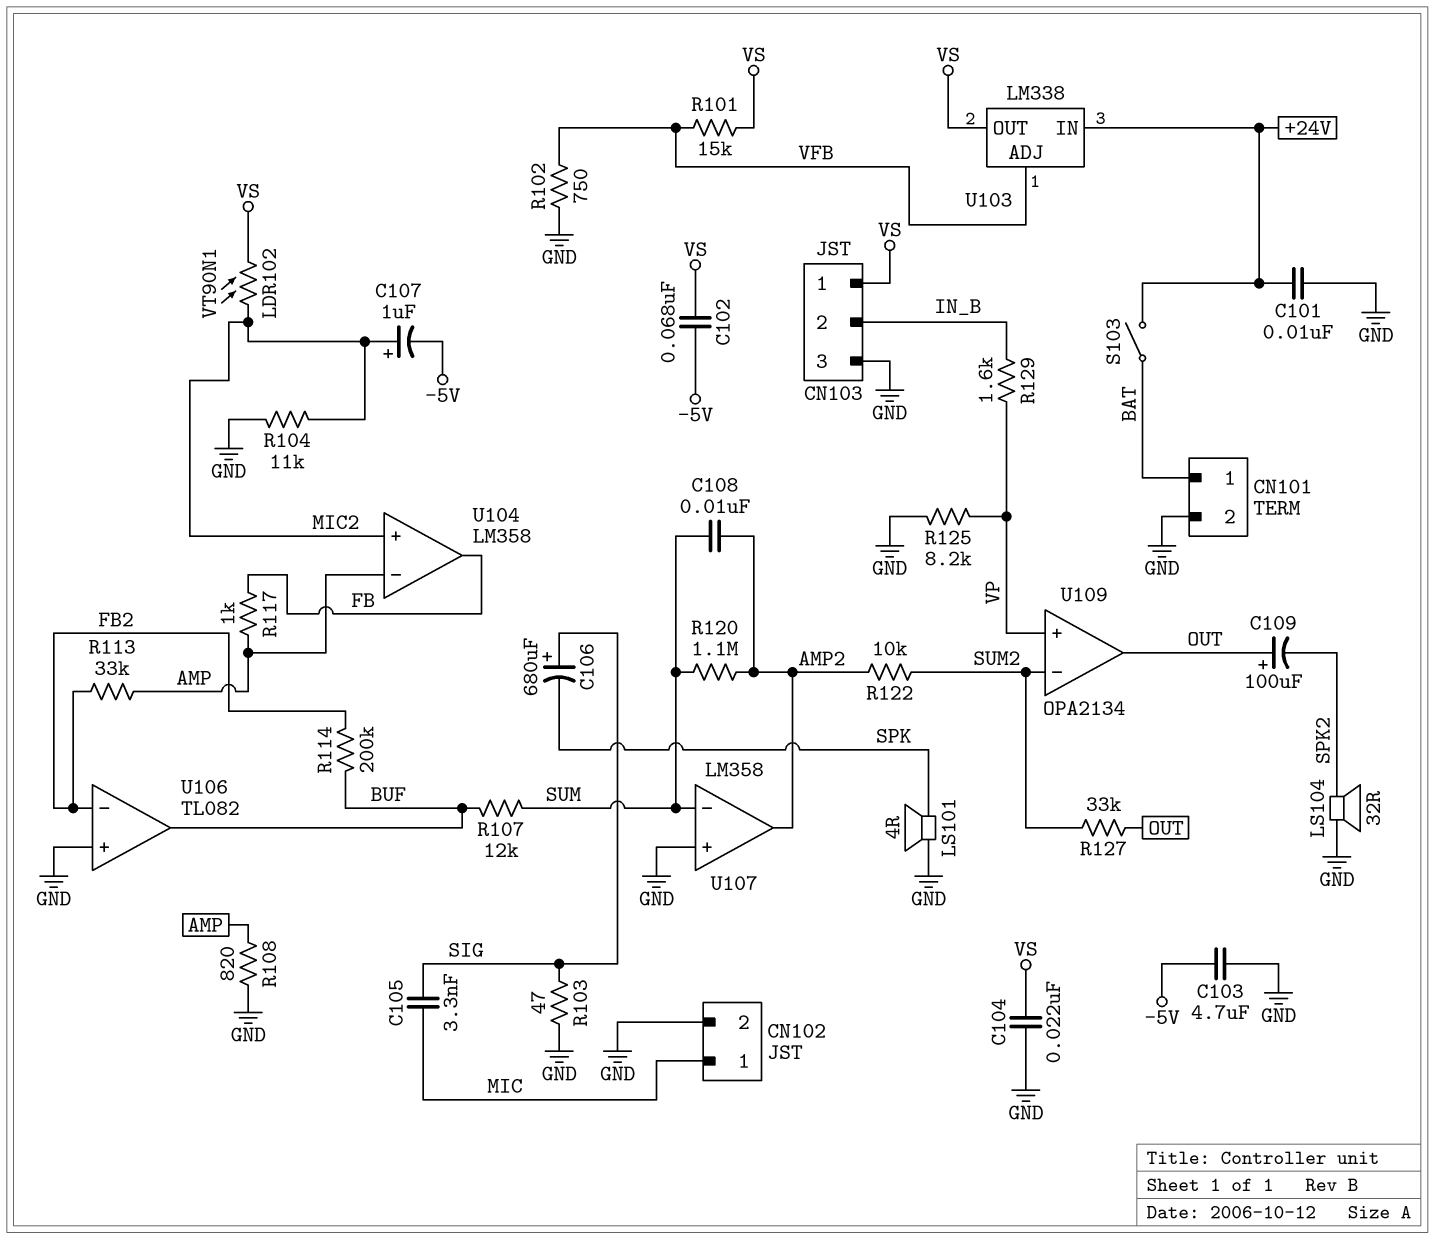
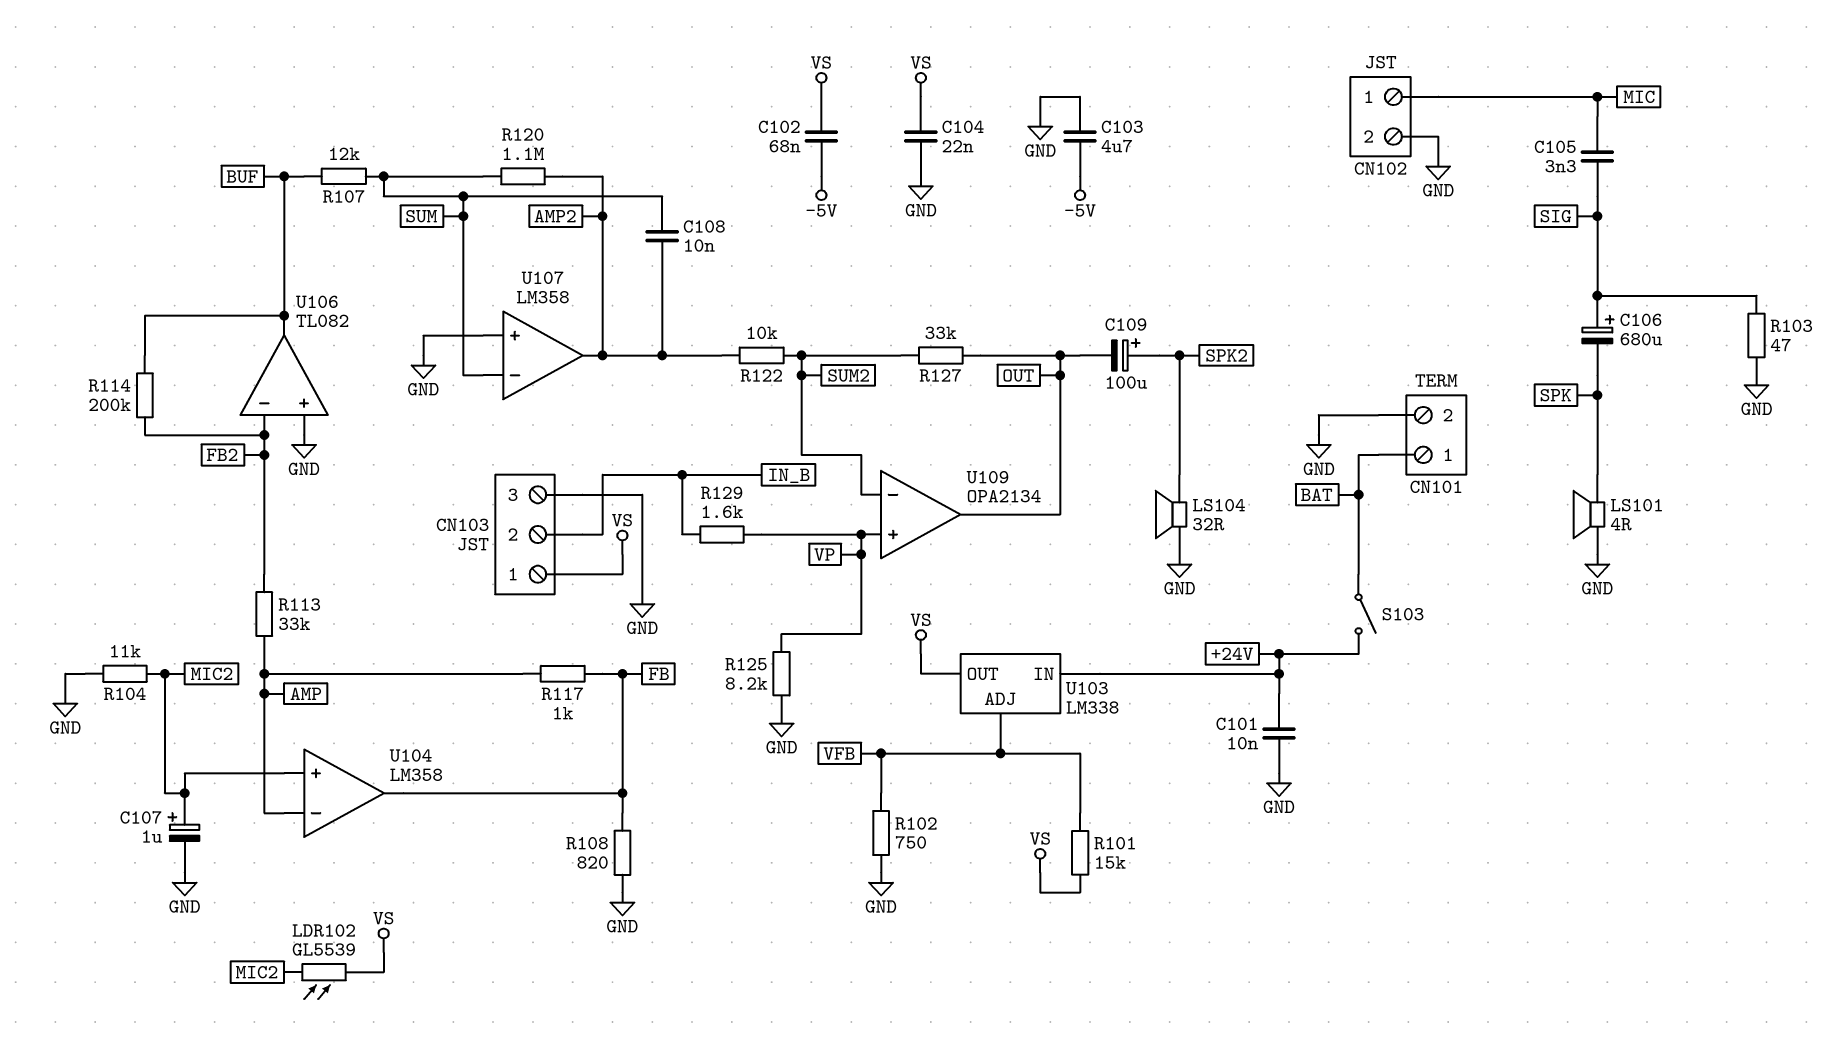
C107: 1uF (plus MIC2, minus -5V) -> 1uF (plus MIC2, minus GND)
C109: 100uF (plus OUT, minus SPK2) -> 100uF (plus SPK2, minus OUT)
LDR102: VT90N1 (MIC2, VS) -> GL5539 (MIC2, VS)
R108: 820 (AMP, GND) -> 820 (FB, GND)

